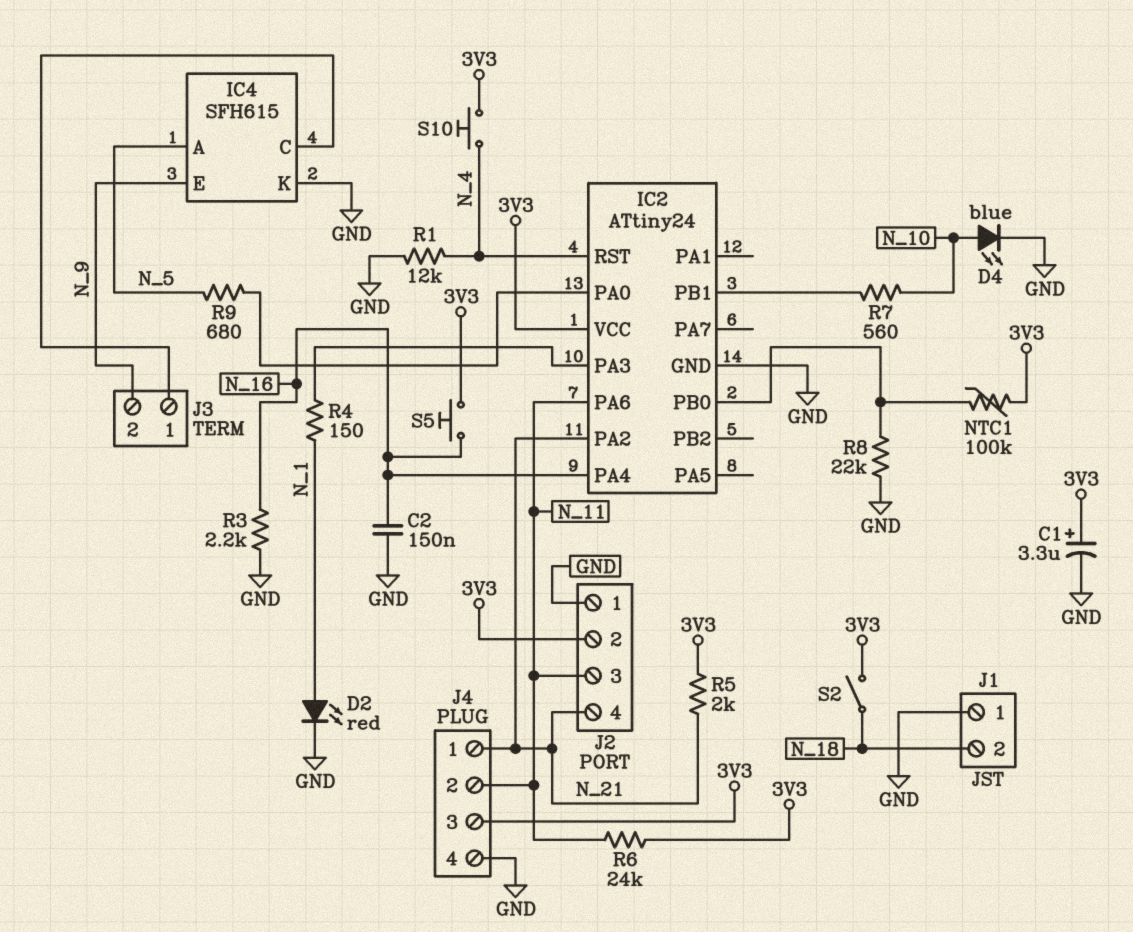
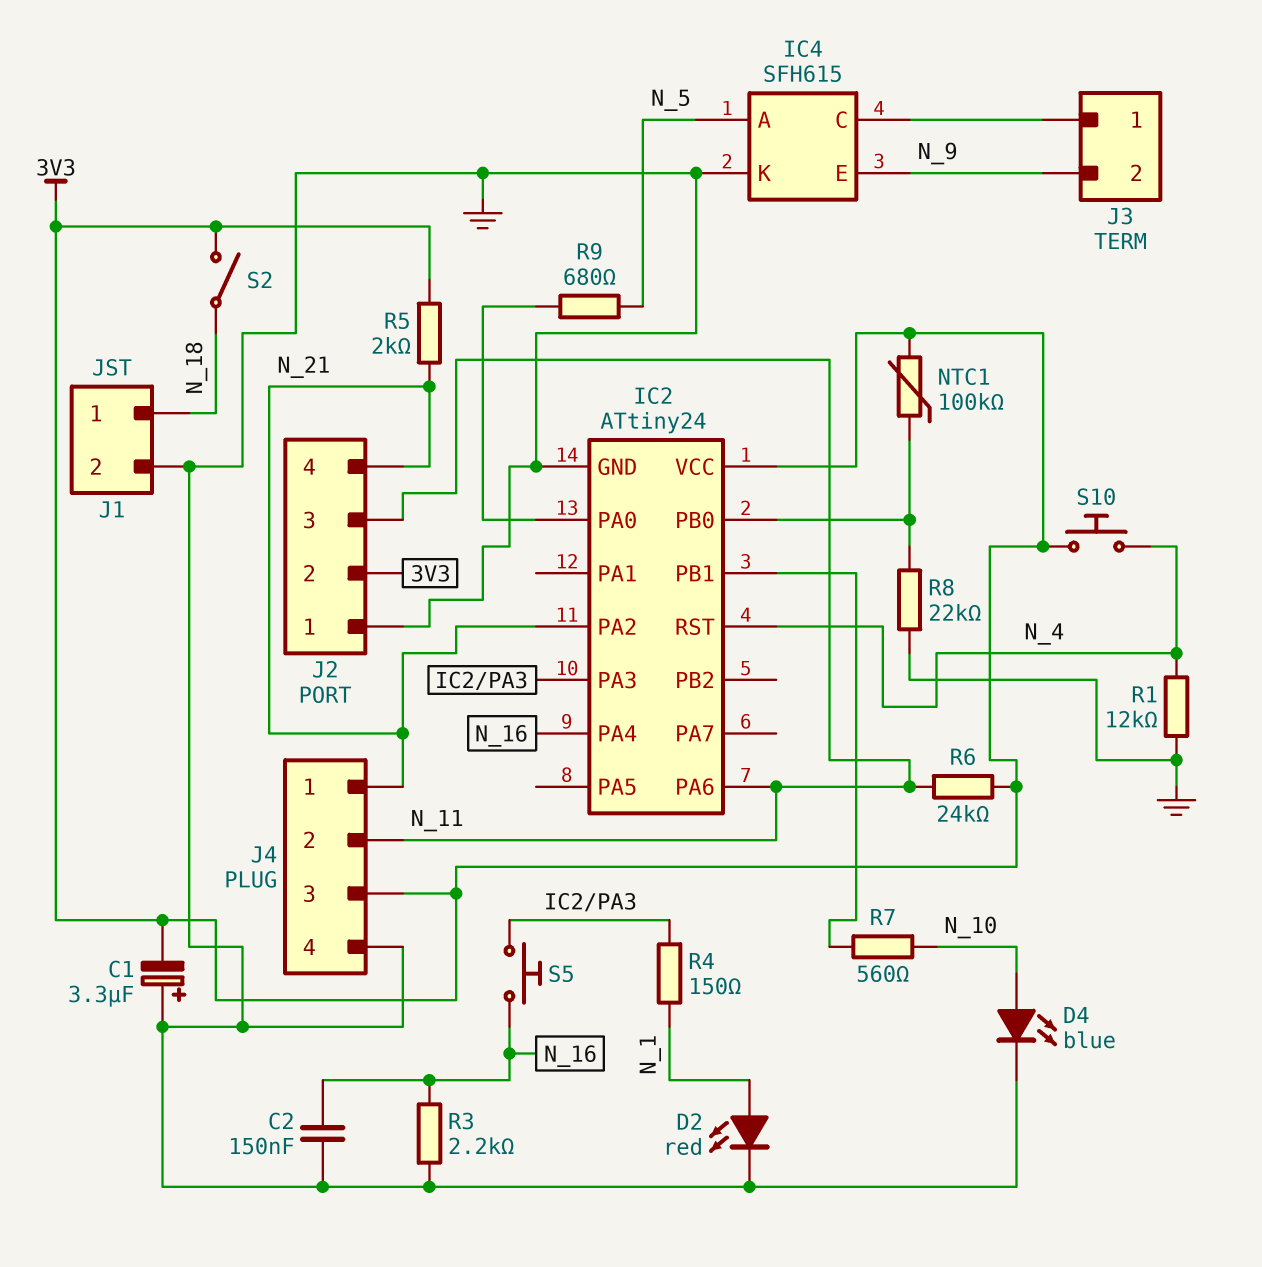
C1: 3.3uF (plus 3V3, minus GND) -> 3.3uF (plus GND, minus 3V3)
J1 pin 1: GND -> N_18
J1 pin 2: N_18 -> GND
S5: button (3V3, N_16) -> button (IC2/PA3, N_16)

